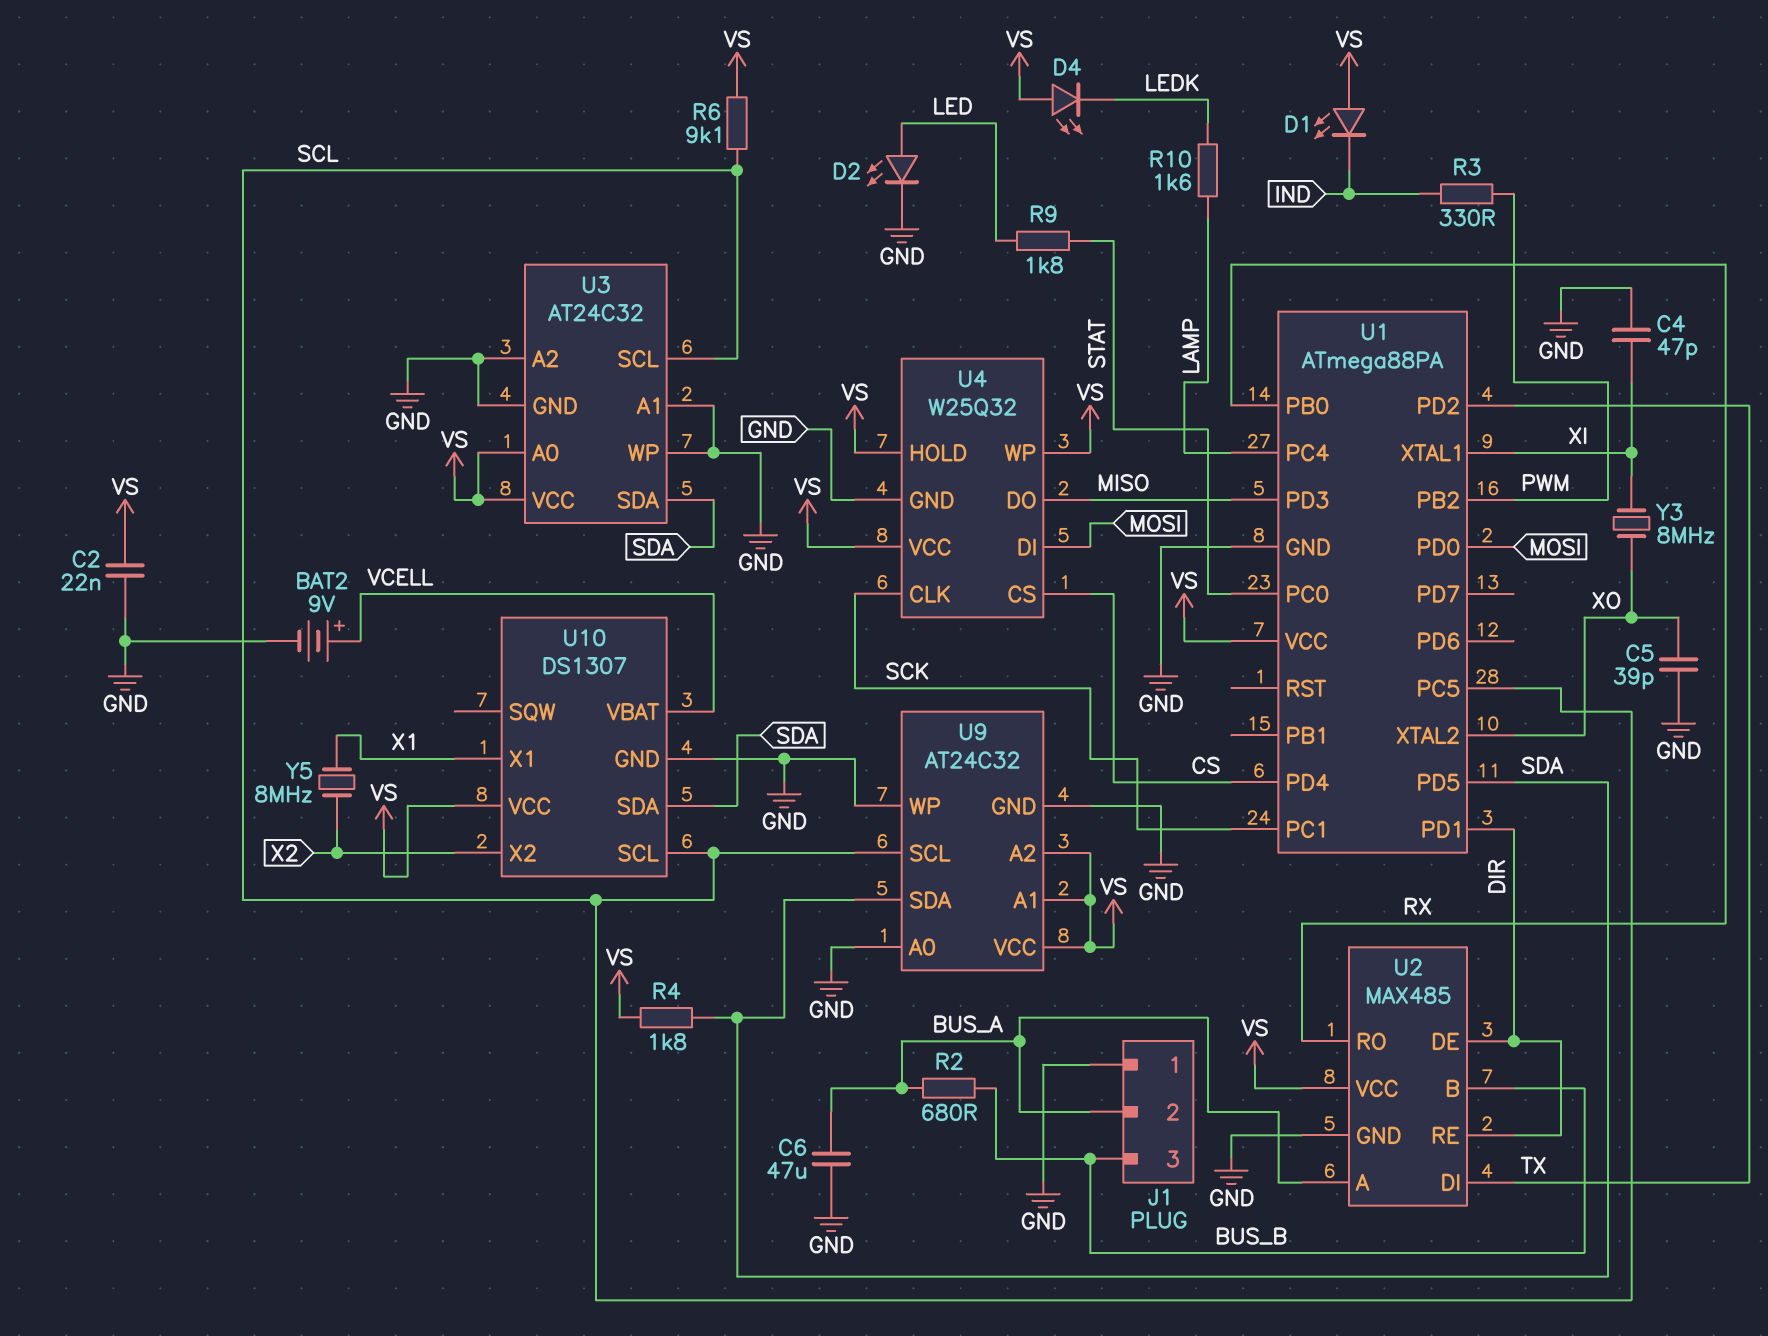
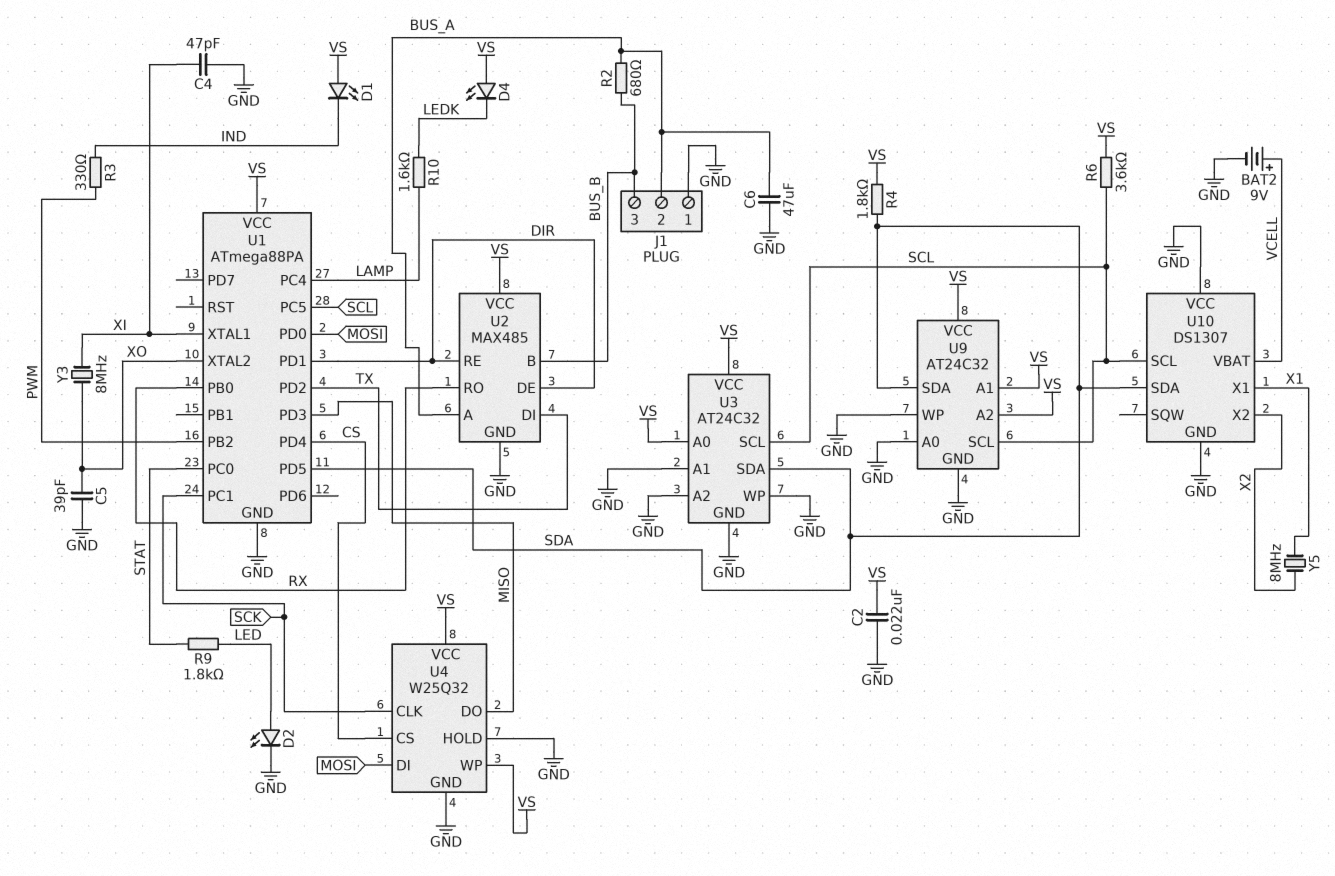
R6: 9.1k (SCL, VS) -> 3.6k (SCL, VS)
U4 pin HOLD: VS -> GND
U10 pin VCC: VS -> GND

